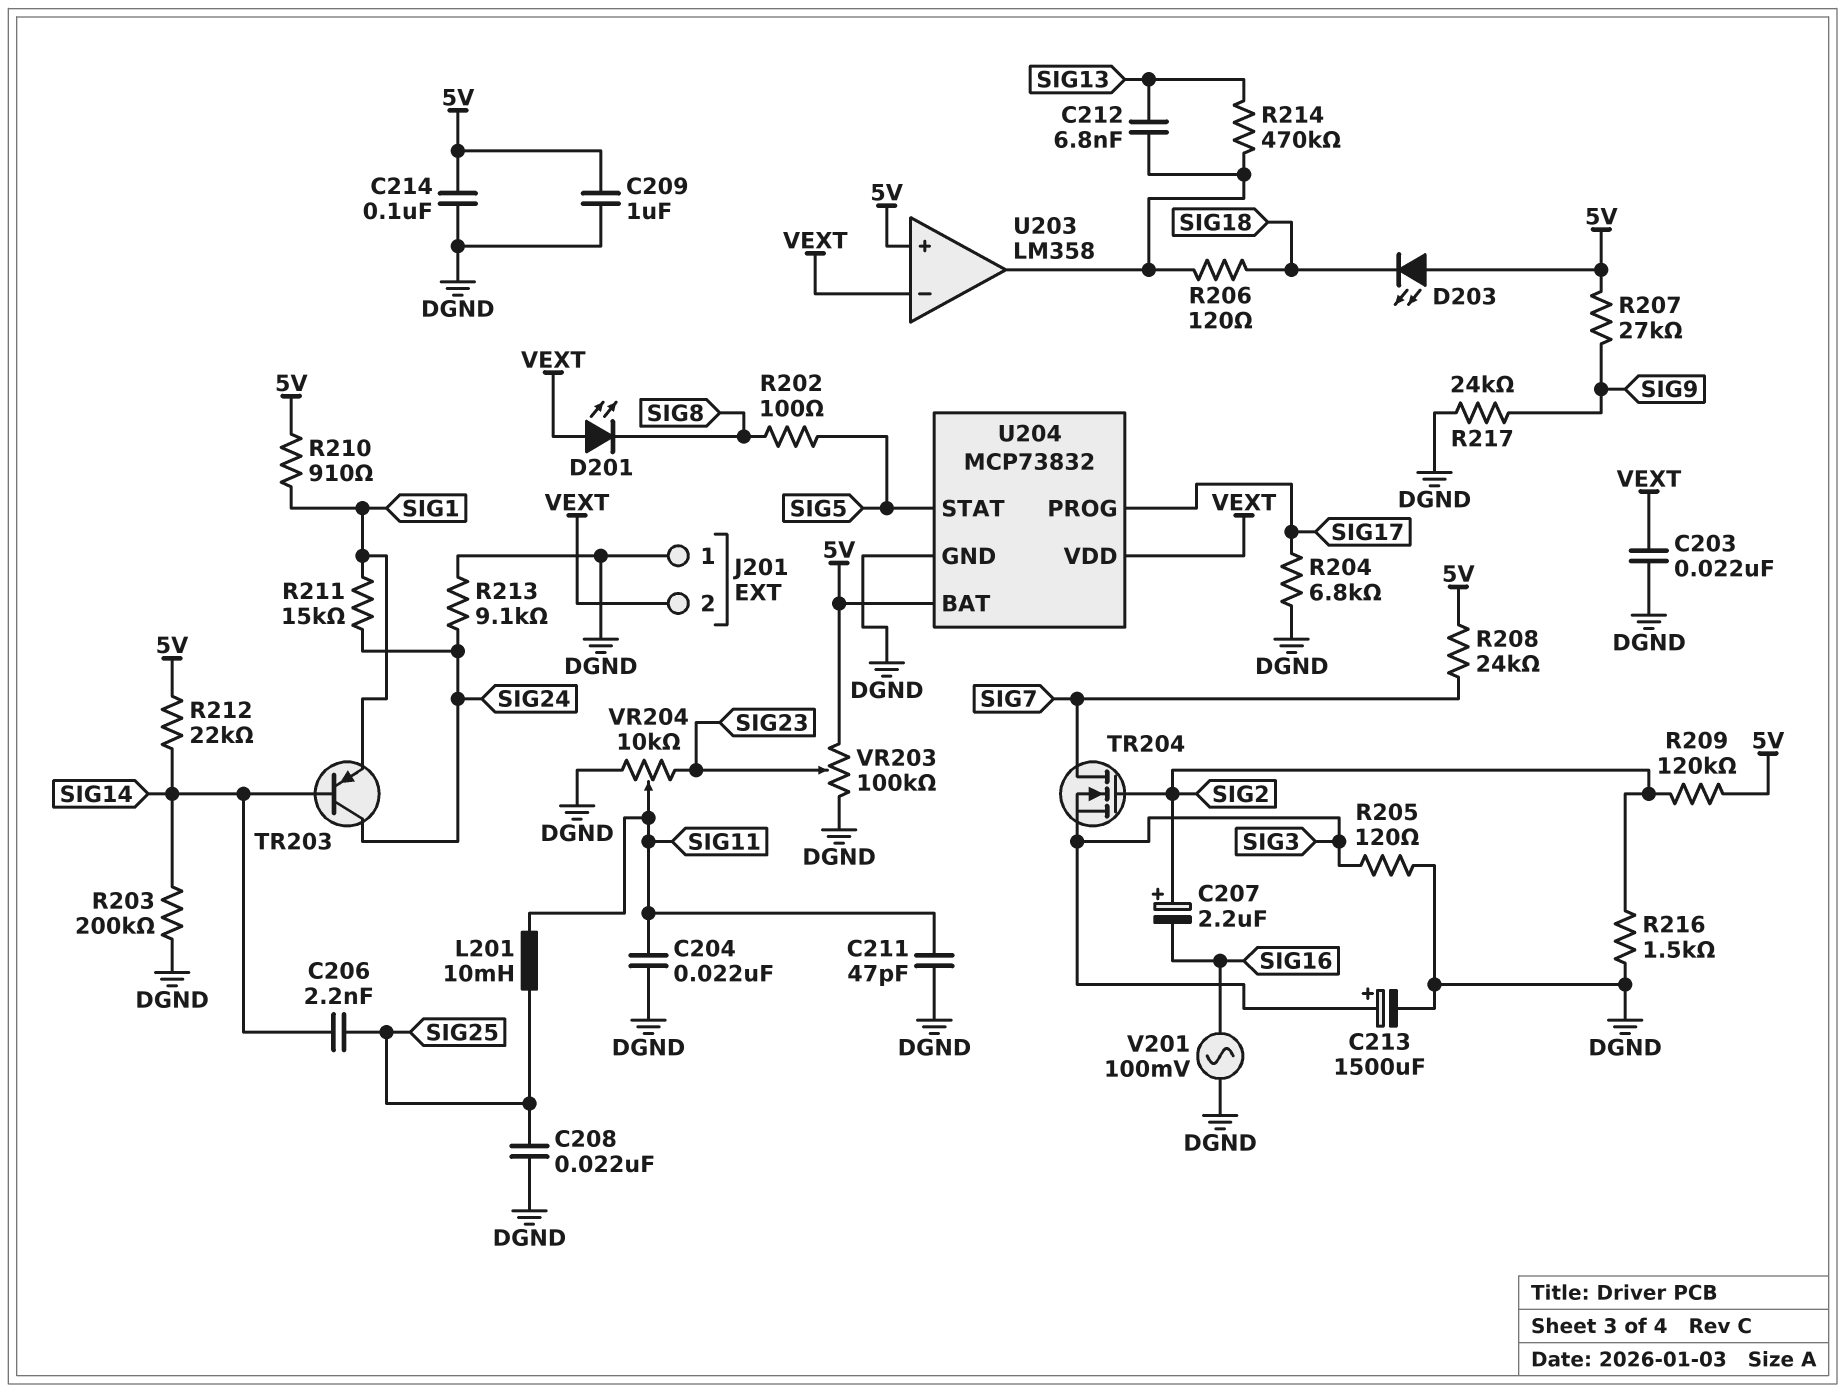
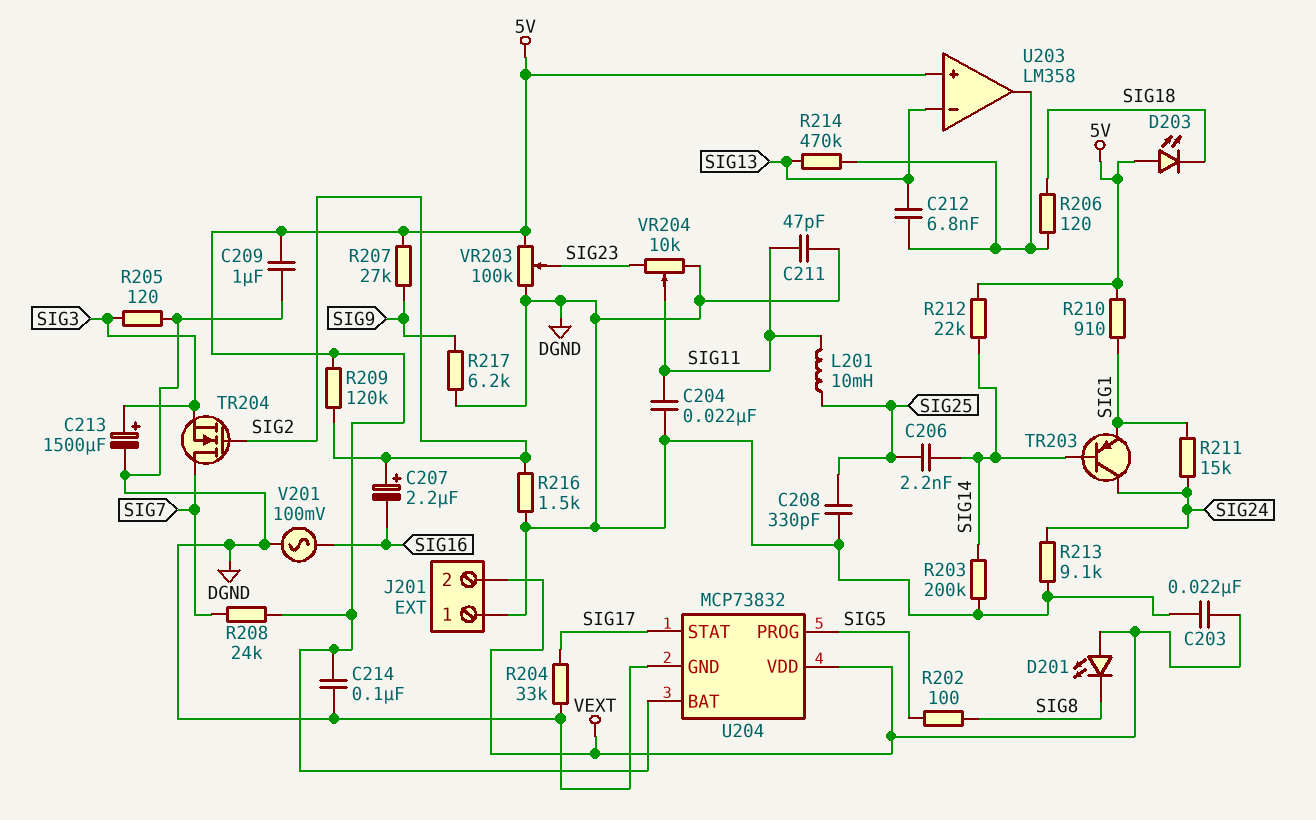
C208: 22nF (DGND, SIG25) -> 330pF (DGND, SIG25)
R204: 6.8k (DGND, SIG17) -> 33k (DGND, SIG17)
R217: 24k (DGND, SIG9) -> 6.2k (DGND, SIG9)
U203 pin in-: VEXT -> SIG13
U204 pin PROG: SIG17 -> SIG5
U204 pin STAT: SIG5 -> SIG17

